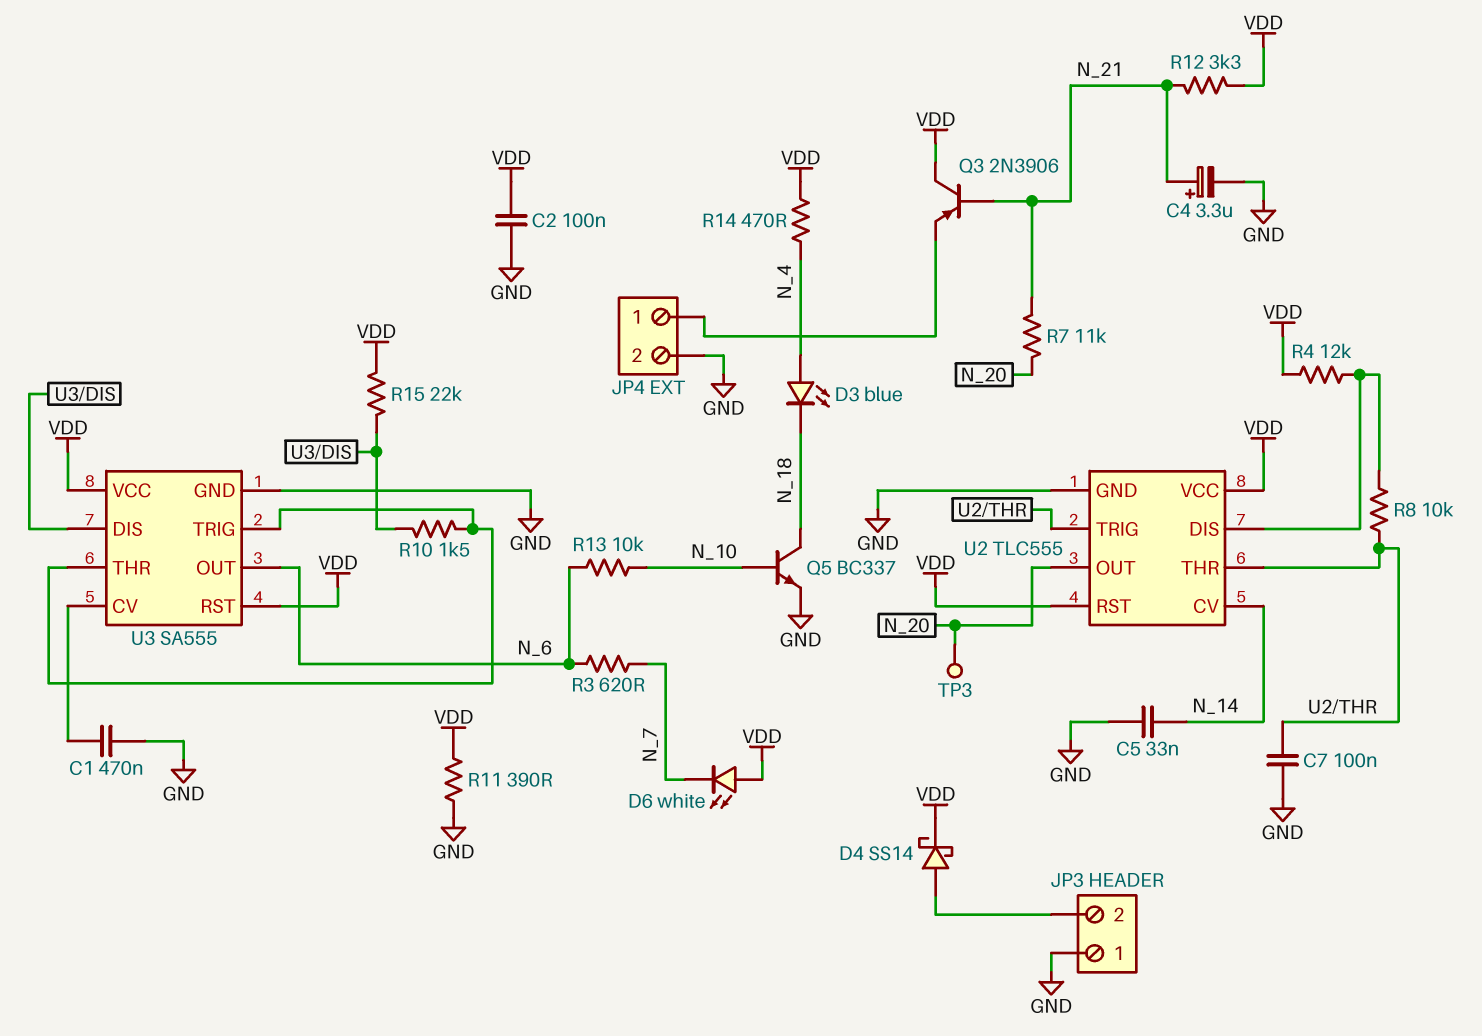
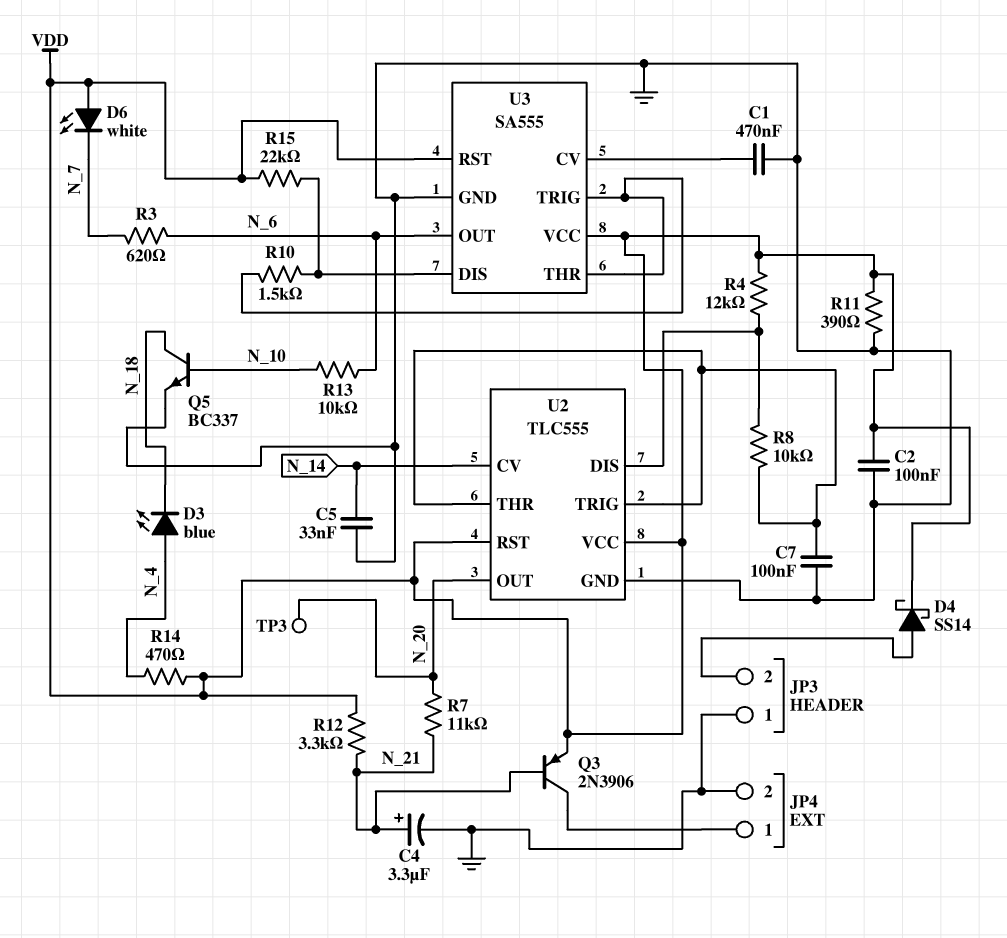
Q3: PNP 2N3906 (B N_21, C VDD, E JP4/1) -> PNP 2N3906 (B N_21, C JP4/1, E VDD)

